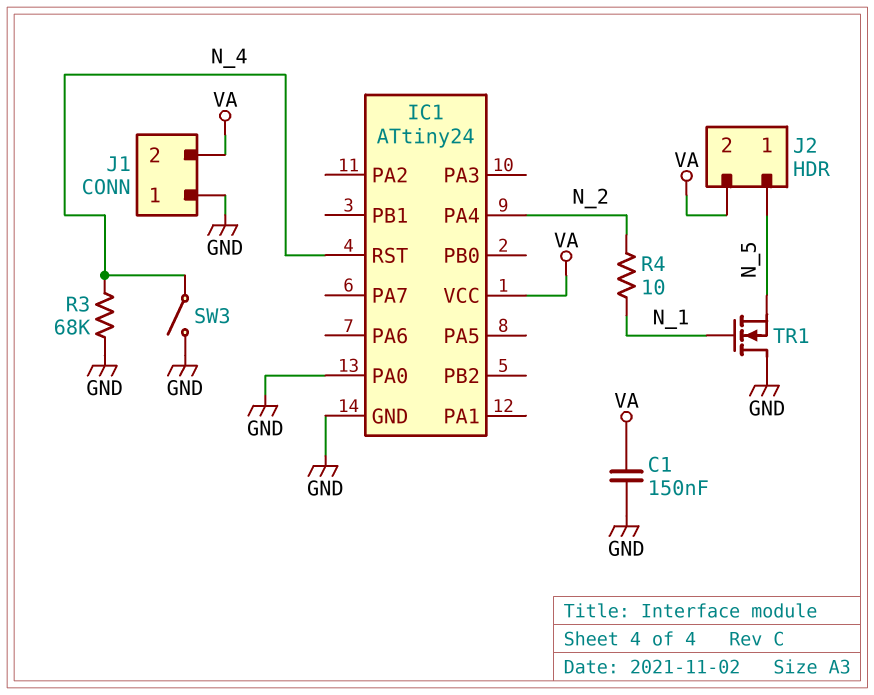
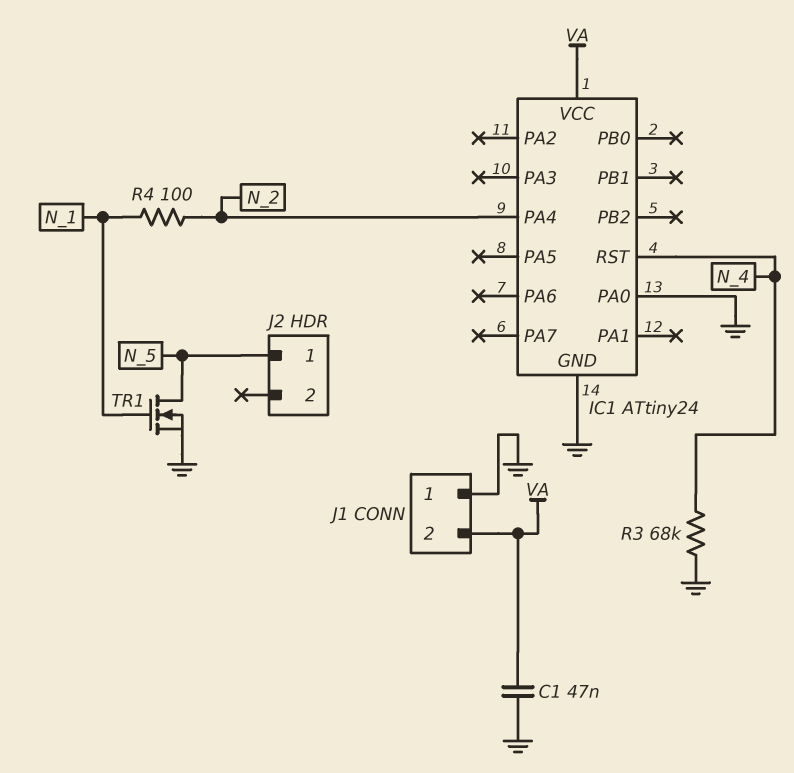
C1: 150nF (GND, VA) -> 47nF (GND, VA)
J2 pin 2: VA -> none
R4: 10 (N_1, N_2) -> 100 (N_1, N_2)
SW3: switch (GND, N_4) -> none
TR1: NMOS (G N_1, D GND, S N_5) -> NMOS (G N_1, D N_5, S GND)

